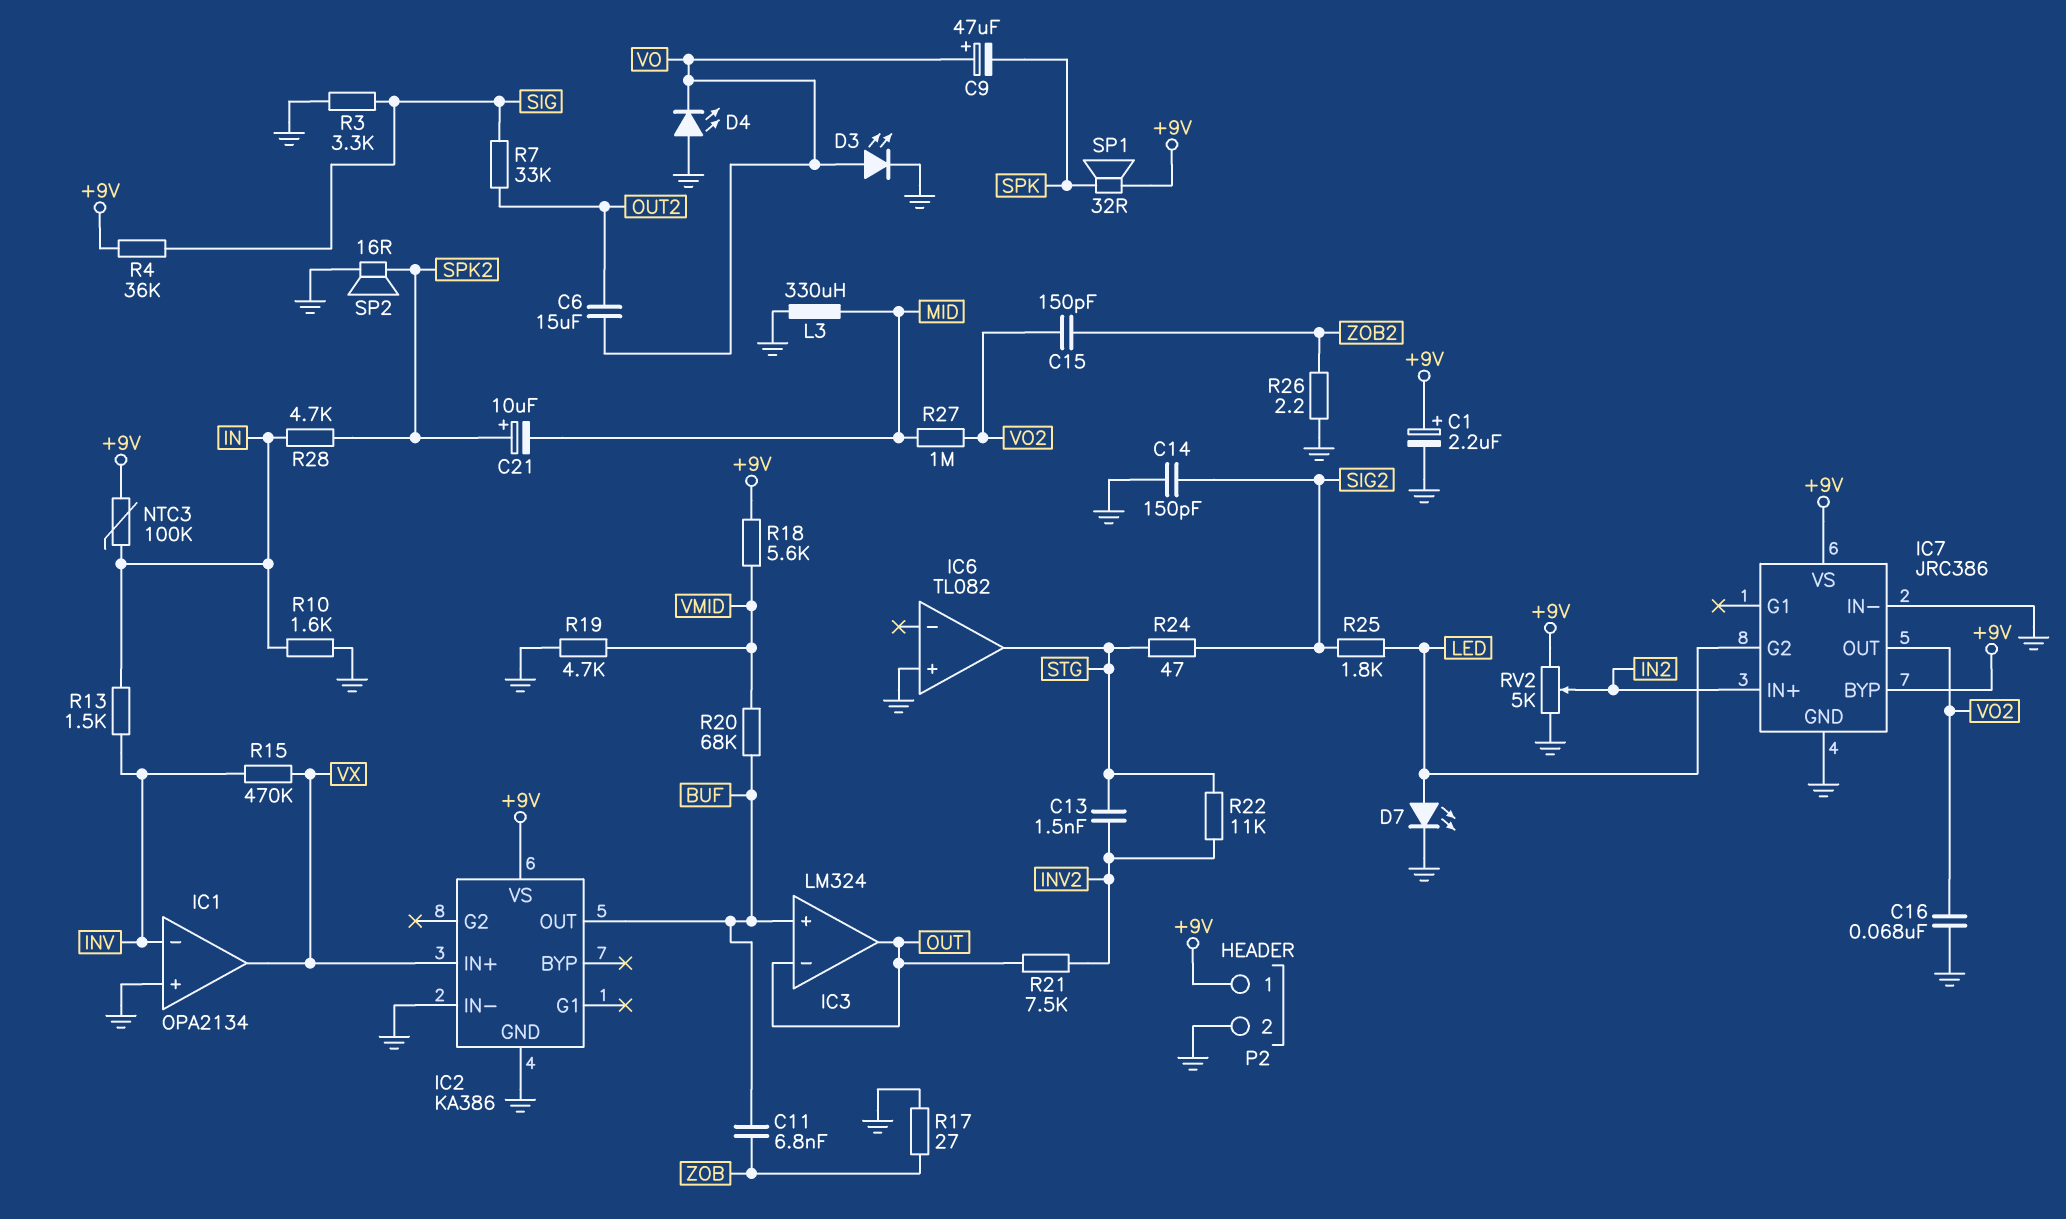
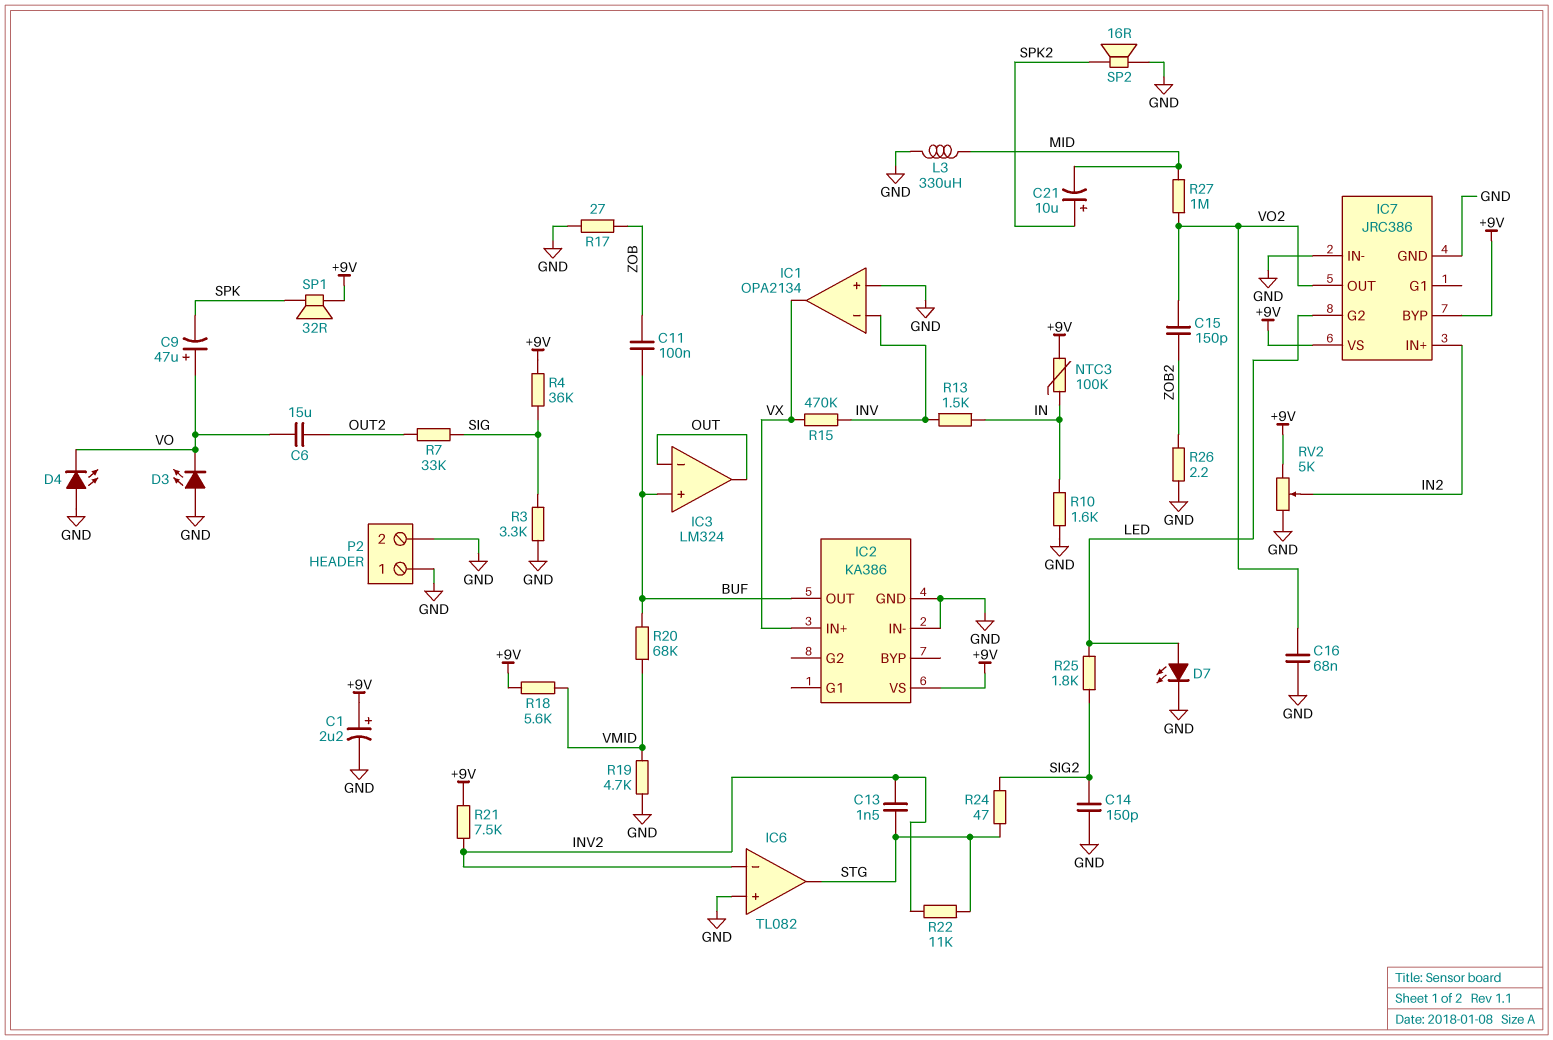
C11: 6.8nF (BUF, ZOB) -> 100nF (BUF, ZOB)
D3: LED (A VO, K GND) -> LED (A GND, K VO)
IC6 pin in-: none -> INV2
P2 pin 1: +9V -> GND
R21: 7.5k (INV2, OUT) -> 7.5k (+9V, INV2)
R28: 4.7k (IN, SPK2) -> none

